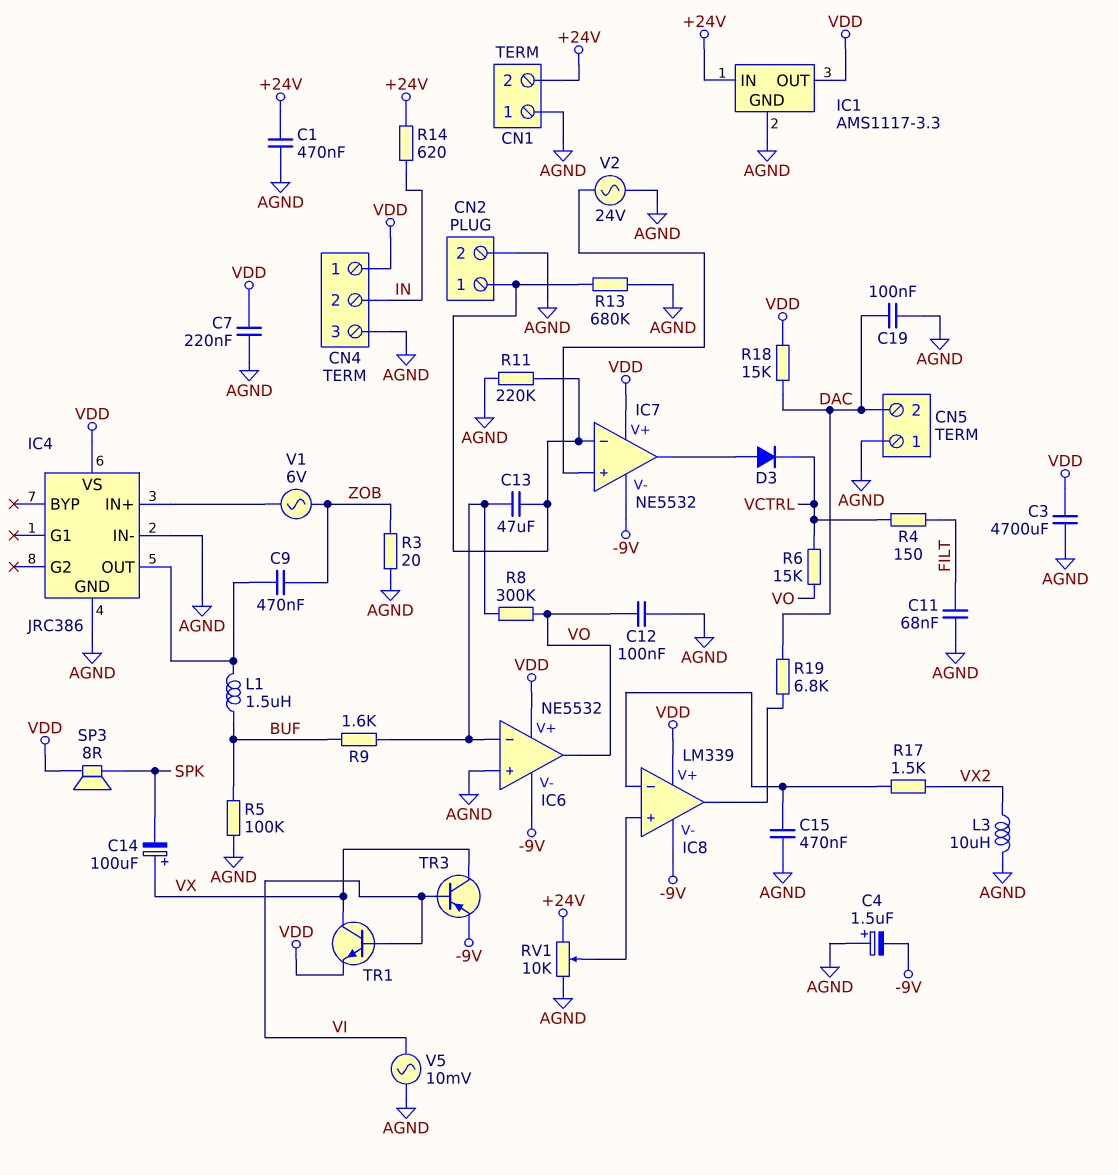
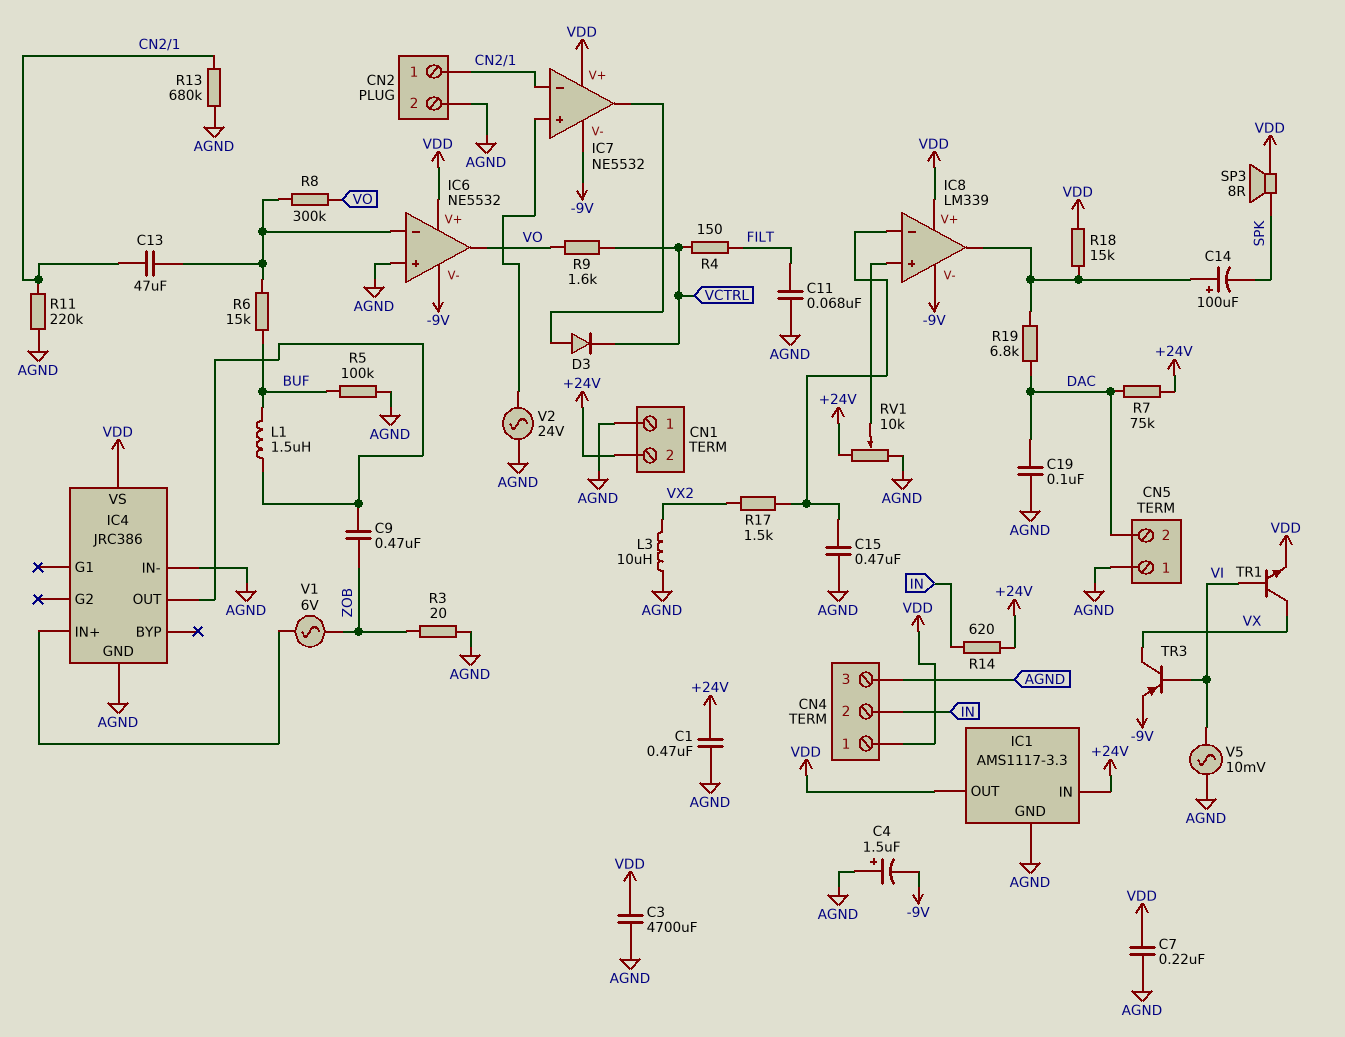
C12: 100nF (AGND, VO) -> none
C14: 100uF (plus VX, minus SPK) -> 100uF (plus IC8/out, minus SPK)
R6: 15k (VCTRL, VO) -> 15k (BUF, IC6/in-)
R7: none -> 75k (+24V, DAC)
R9: 1.6k (BUF, IC6/in-) -> 1.6k (VCTRL, VO)
R18: 15k (DAC, VDD) -> 15k (IC8/out, VDD)

